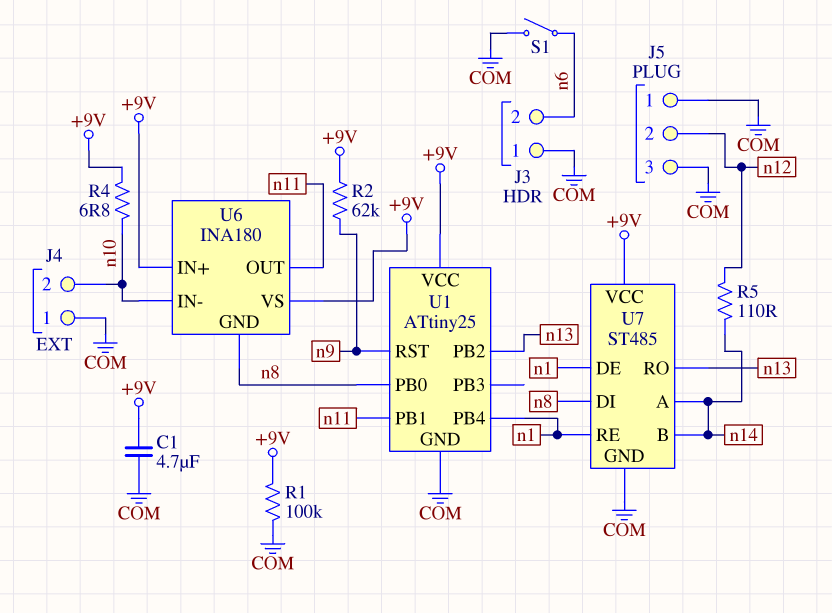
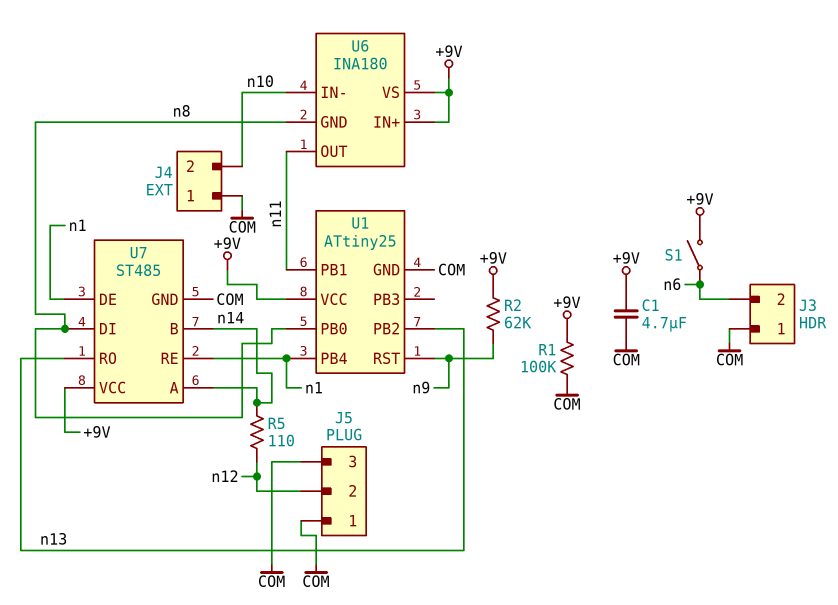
R4: 6.8 (+9V, n10) -> none
S1: switch (COM, n6) -> switch (+9V, n6)

